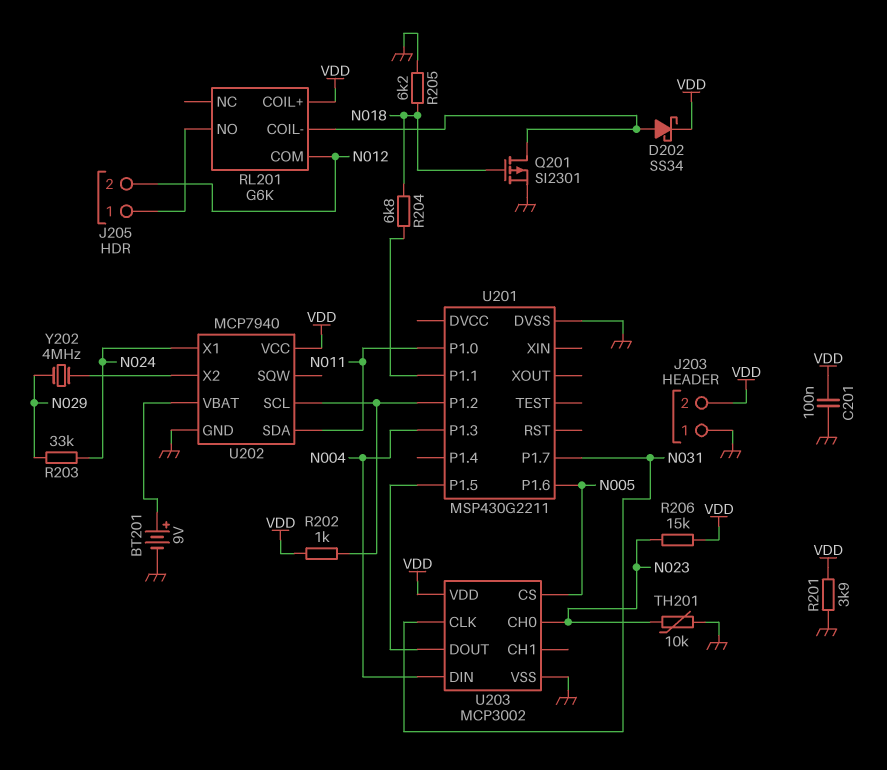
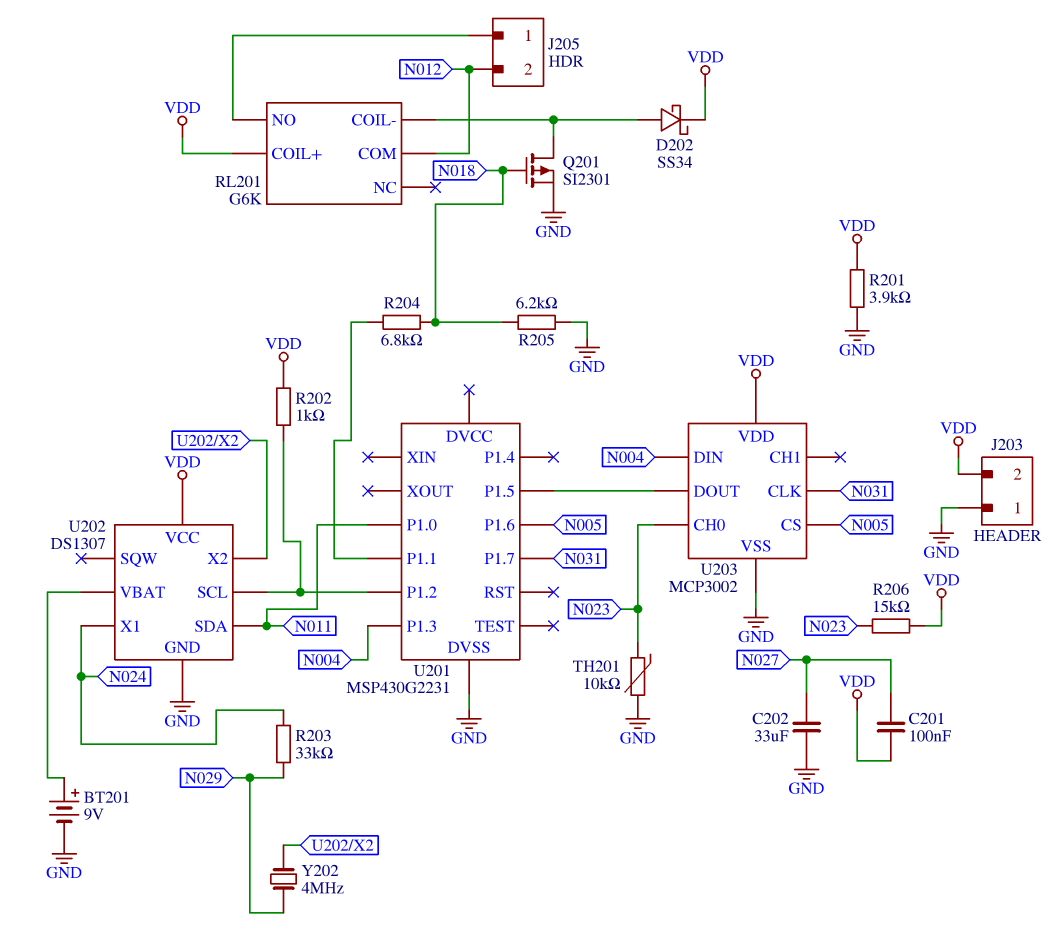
C201: 100nF (GND, VDD) -> 100nF (N027, VDD)
C202: none -> 33uF (GND, N027)
U201: MSP430G2211 -> MSP430G2231
U202: MCP7940 -> DS1307

